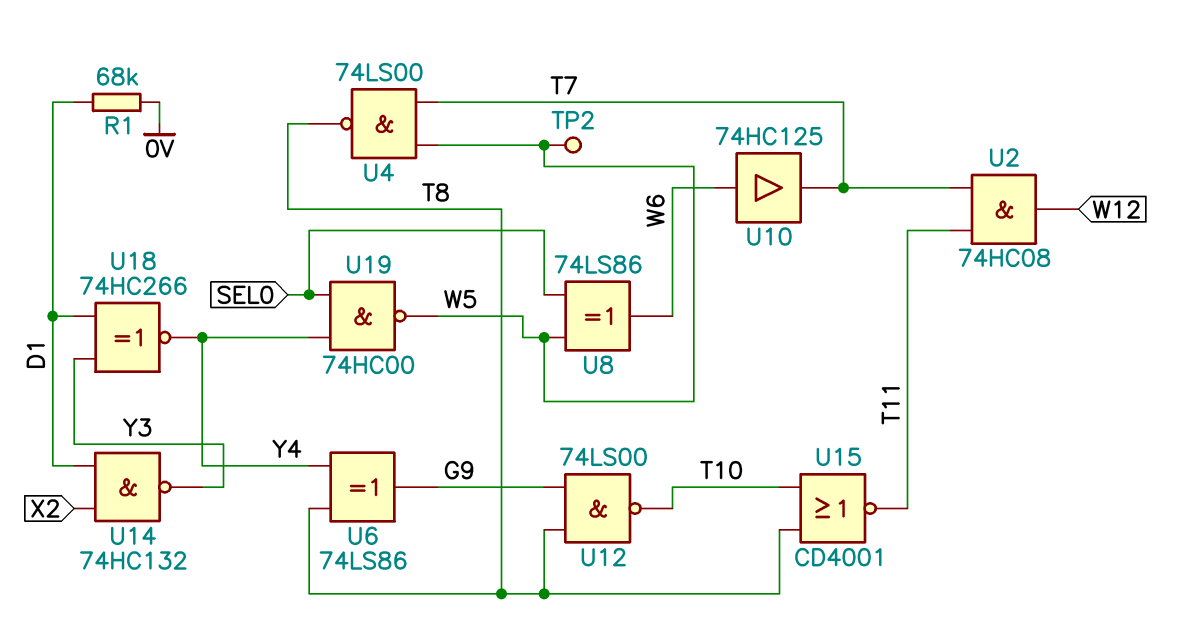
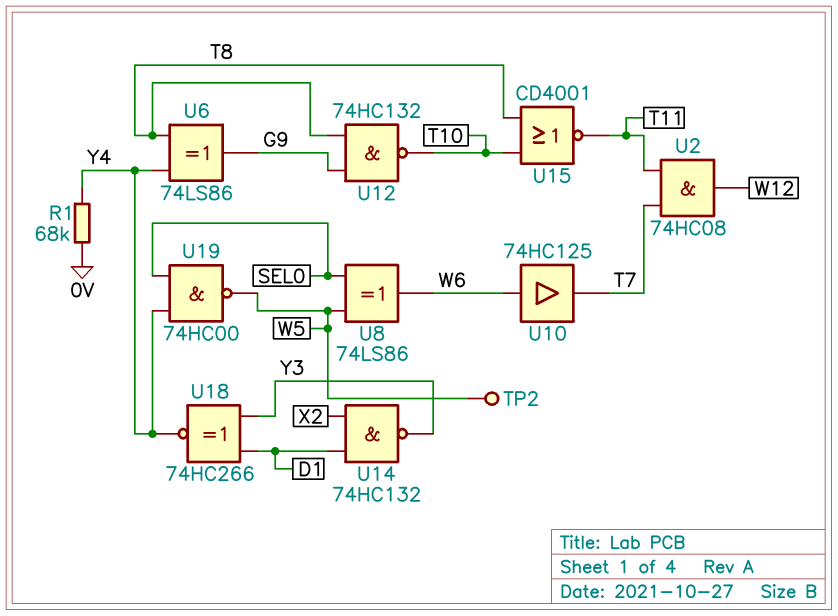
R1: 68k (0V, D1) -> 68k (0V, Y4)
U4: NAND 74LS00 (in T7, in W5, out T8) -> none
U12: NAND 74LS00 (in G9, in T8, out T10) -> NAND 74HC132 (in G9, in T8, out T10)

